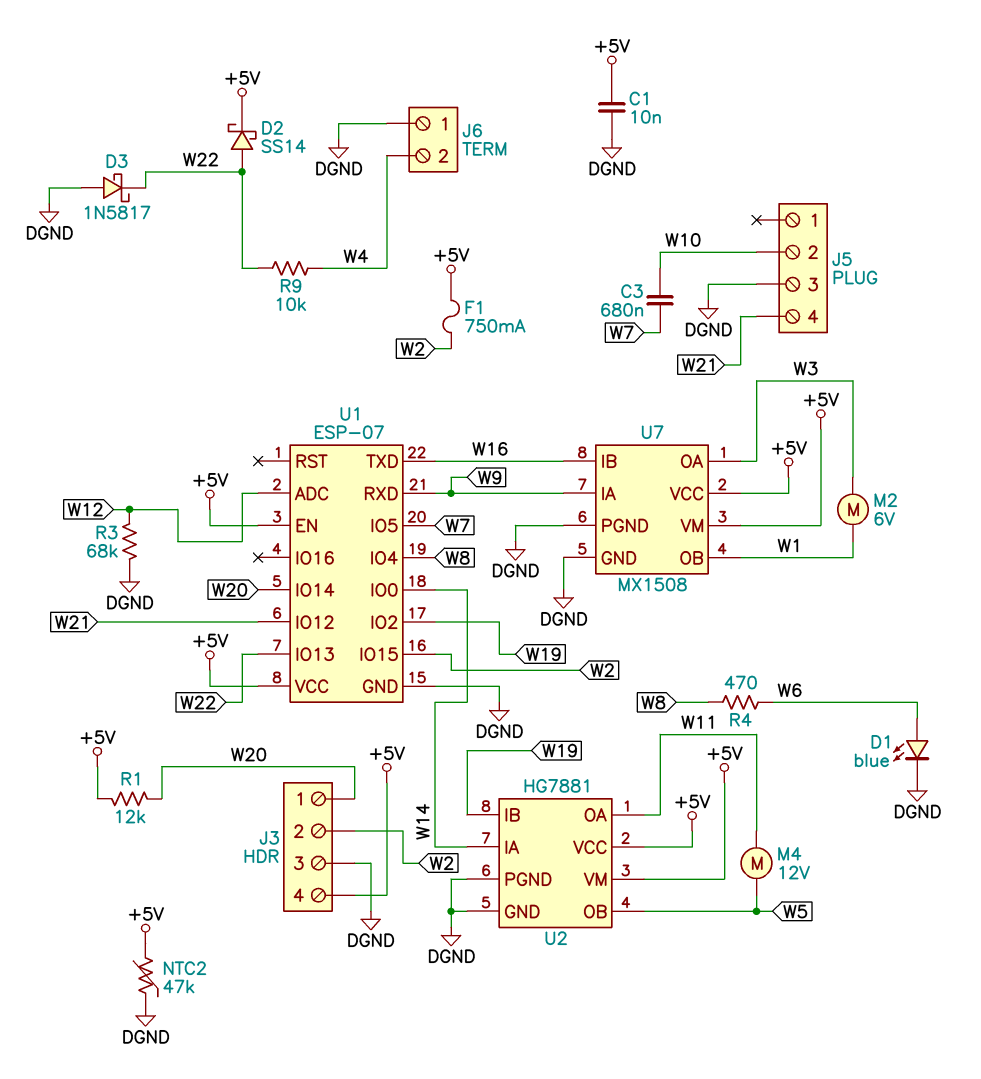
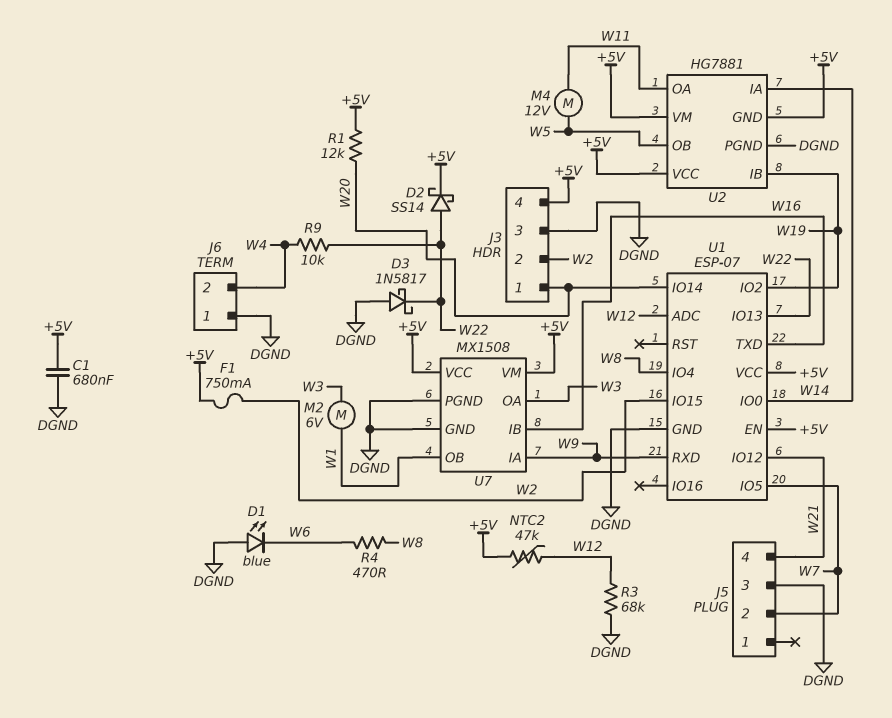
C1: 10nF (+5V, DGND) -> 680nF (+5V, DGND)
C3: 680nF (W7, W10) -> none
D1: LED blue (A W6, K DGND) -> LED blue (A DGND, K W6)
J5 pin 2: W10 -> W7
NTC2: 47k (+5V, DGND) -> 47k (+5V, W12)
U2 pin GND: DGND -> +5V

